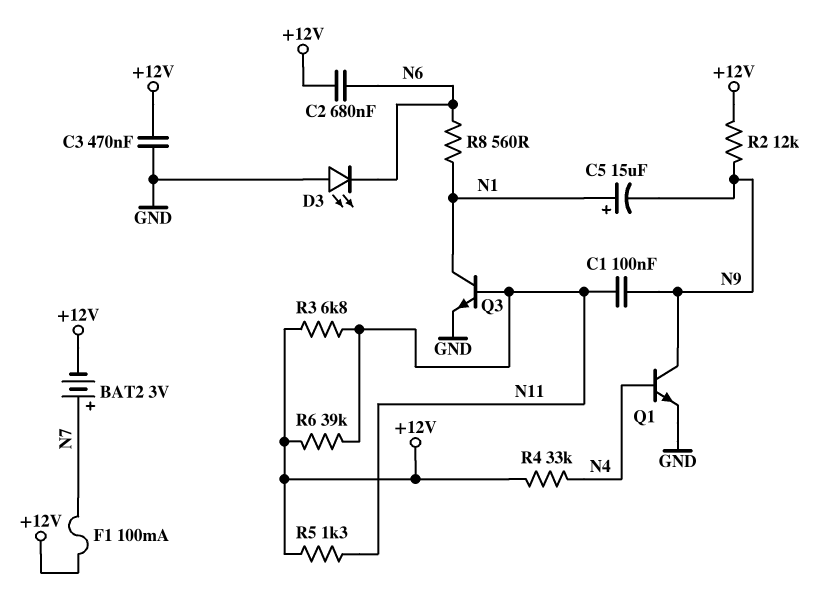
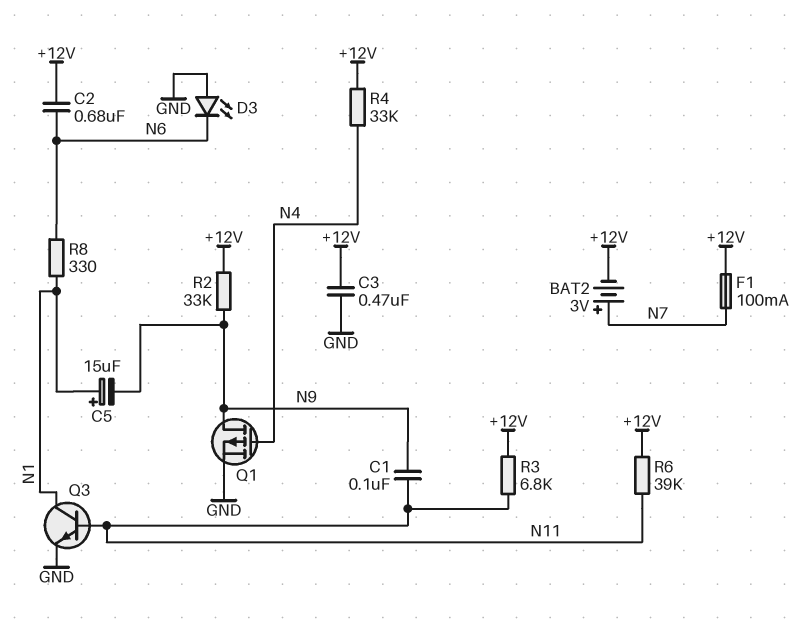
Q1: NPN (B N4, C N9, E GND) -> PMOS (G N4, D N9, S GND)
R2: 12k (+12V, N9) -> 33k (+12V, N9)
R5: 1.3k (+12V, N11) -> none
R8: 560 (N1, N6) -> 330 (N1, N6)

